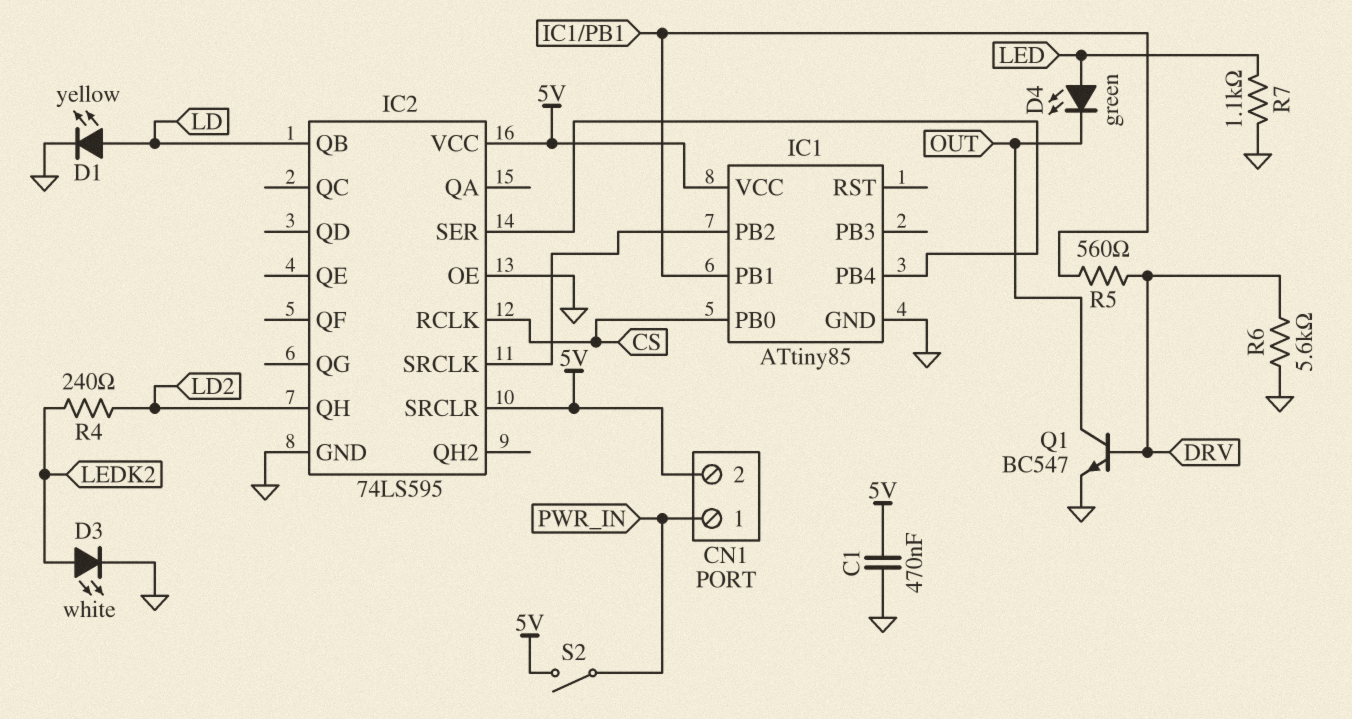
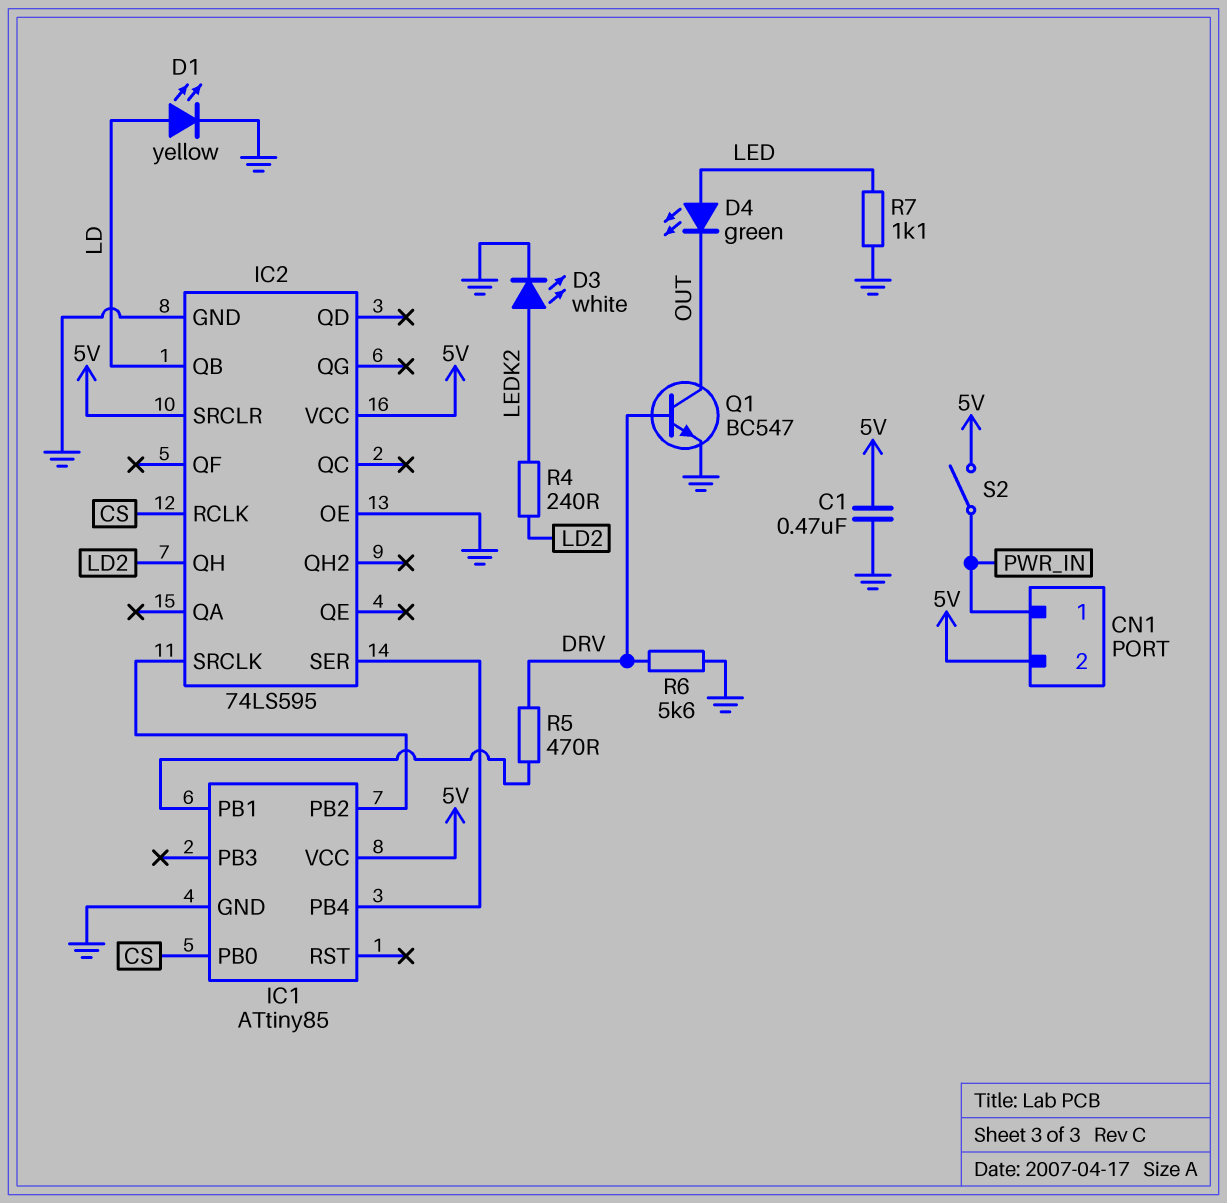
R5: 560 (DRV, IC1/PB1) -> 470 (DRV, IC1/PB1)

